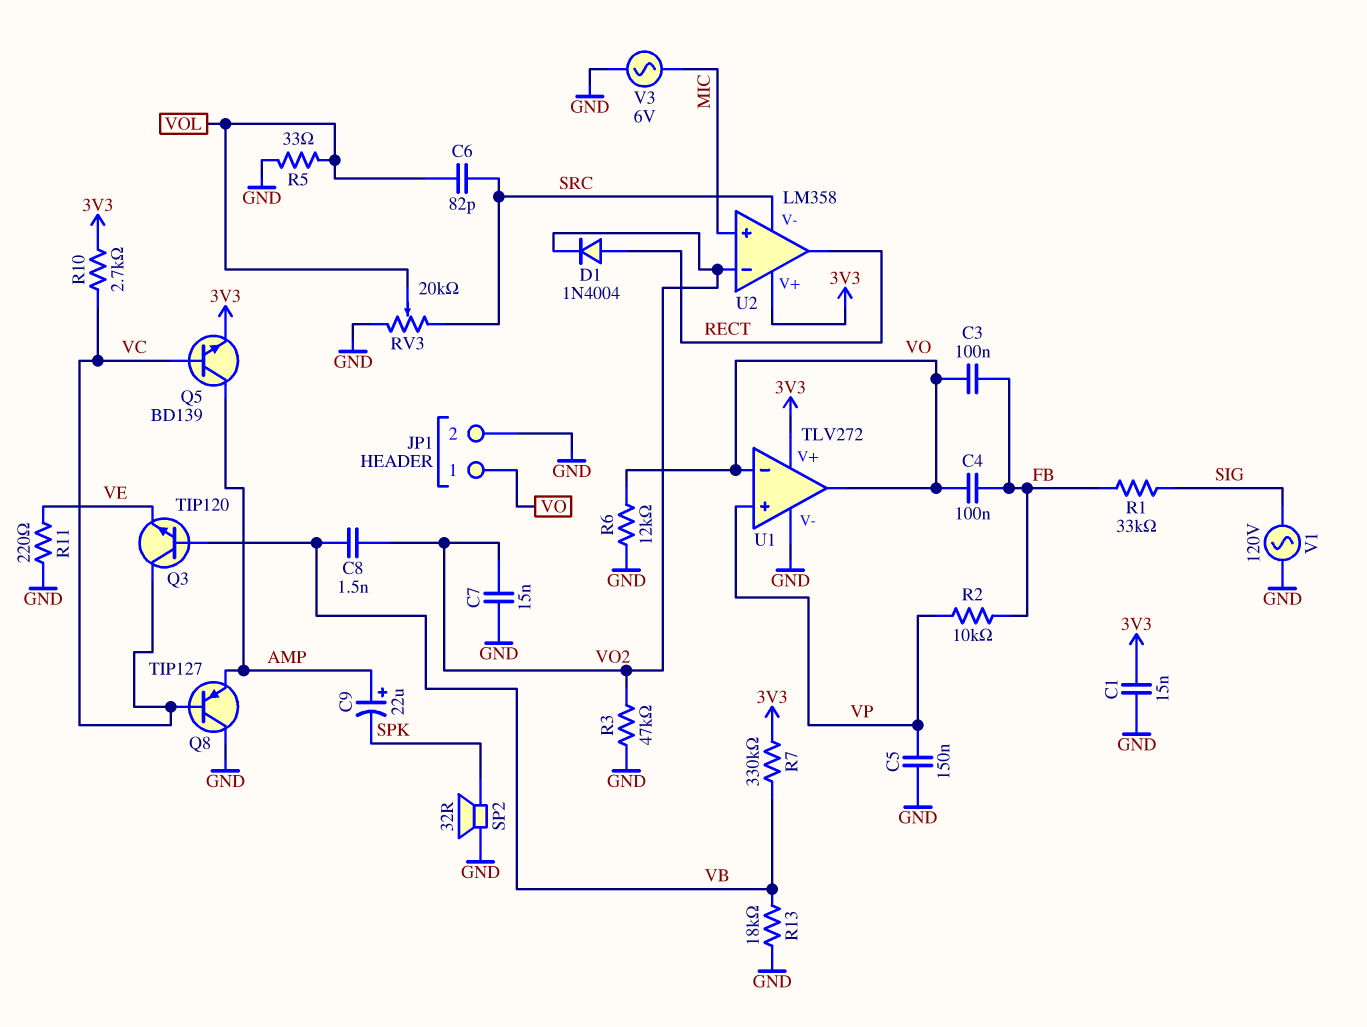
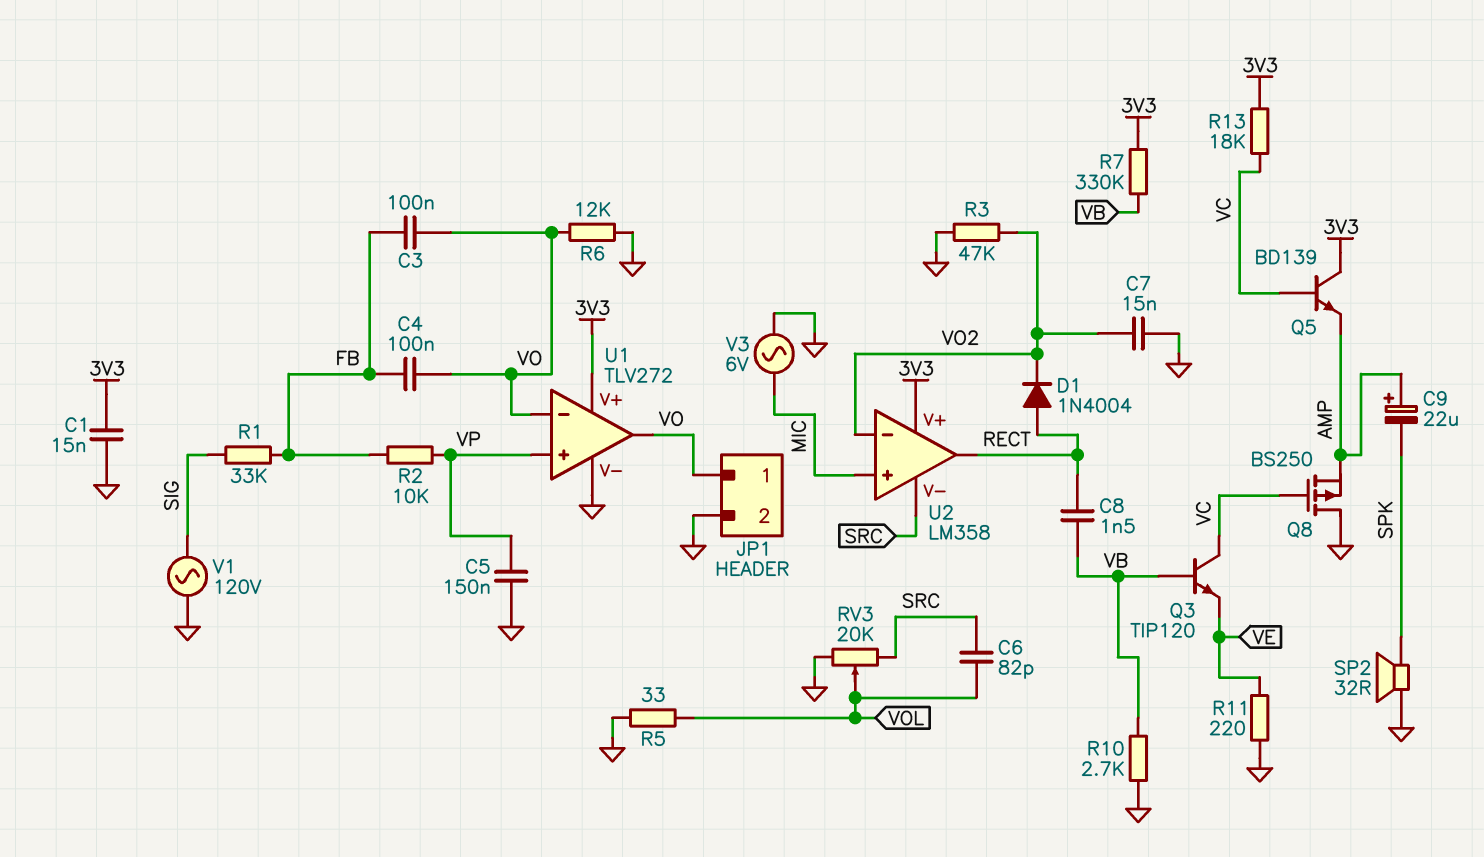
C8: 1.5nF (VB, VO2) -> 1.5nF (RECT, VB)
Q5: NPN BD139 (B VC, C AMP, E 3V3) -> NPN BD139 (B VC, C 3V3, E AMP)
Q8: PNP TIP127 (B VC, C GND, E AMP) -> PMOS BS250 (G VC, D GND, S AMP)
R10: 2.7k (3V3, VC) -> 2.7k (GND, VB)
R13: 18k (GND, VB) -> 18k (3V3, VC)

